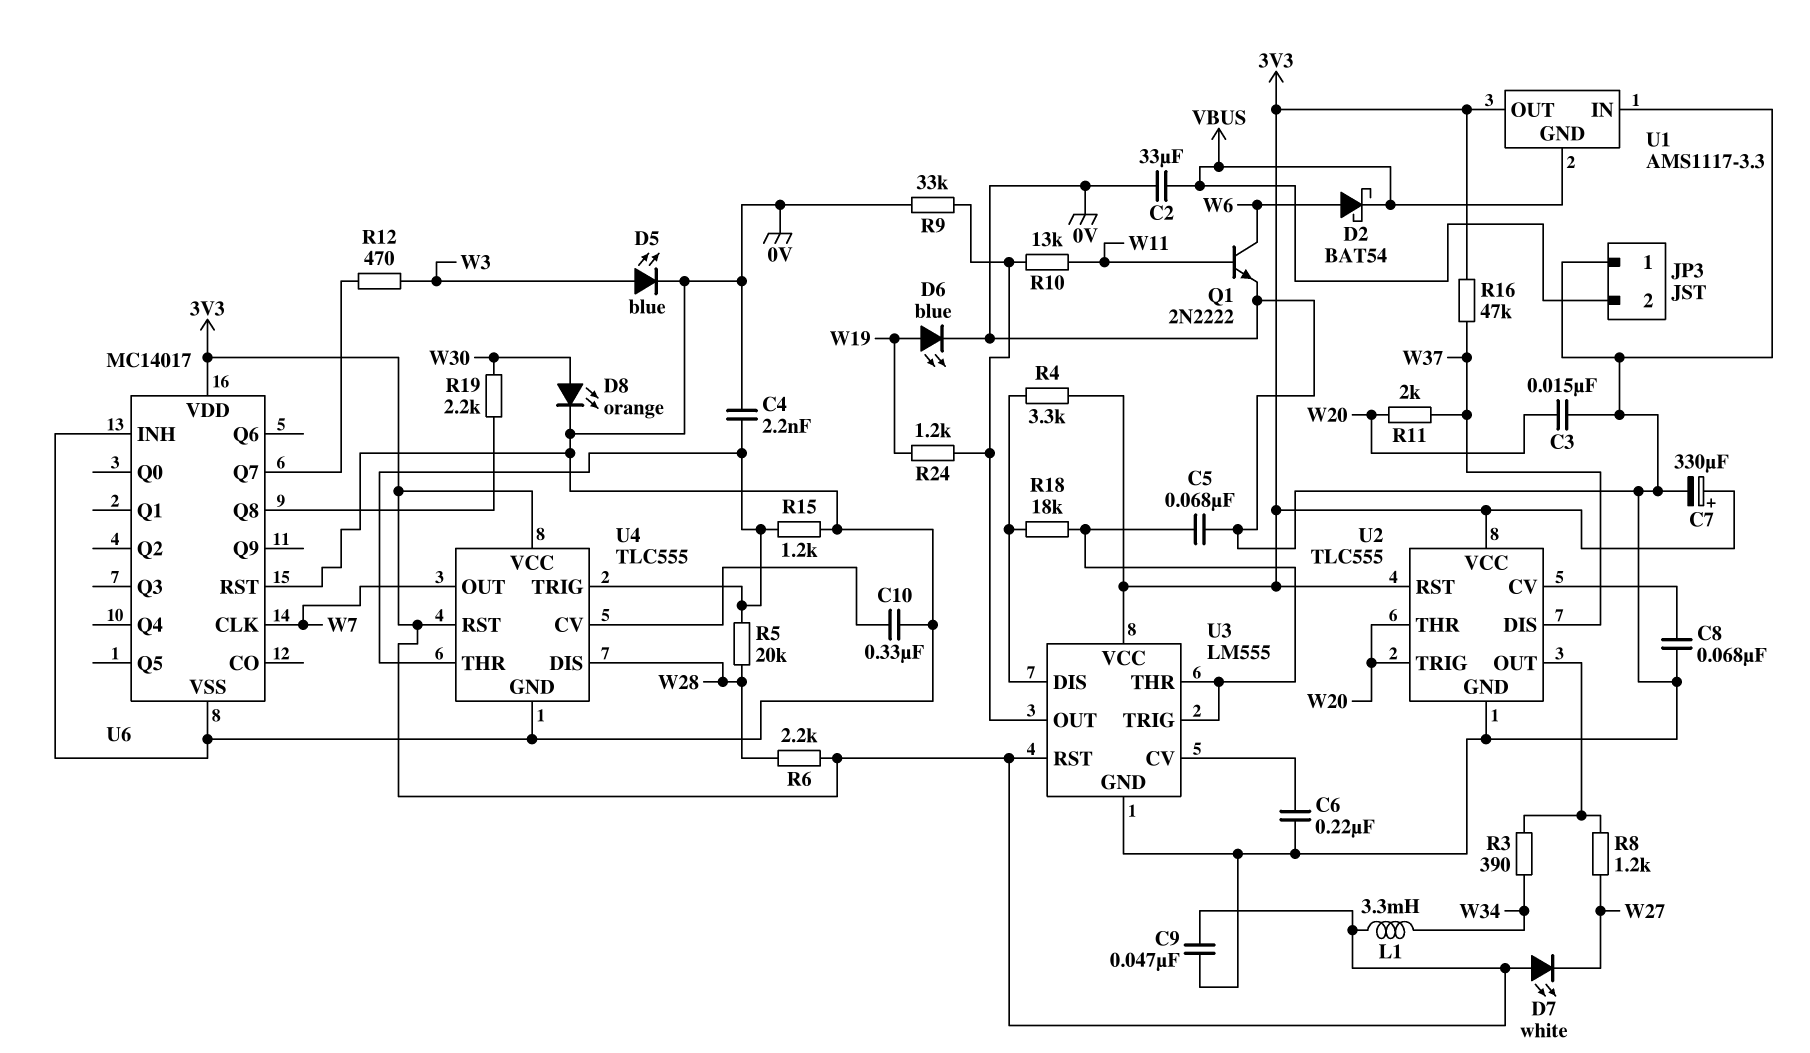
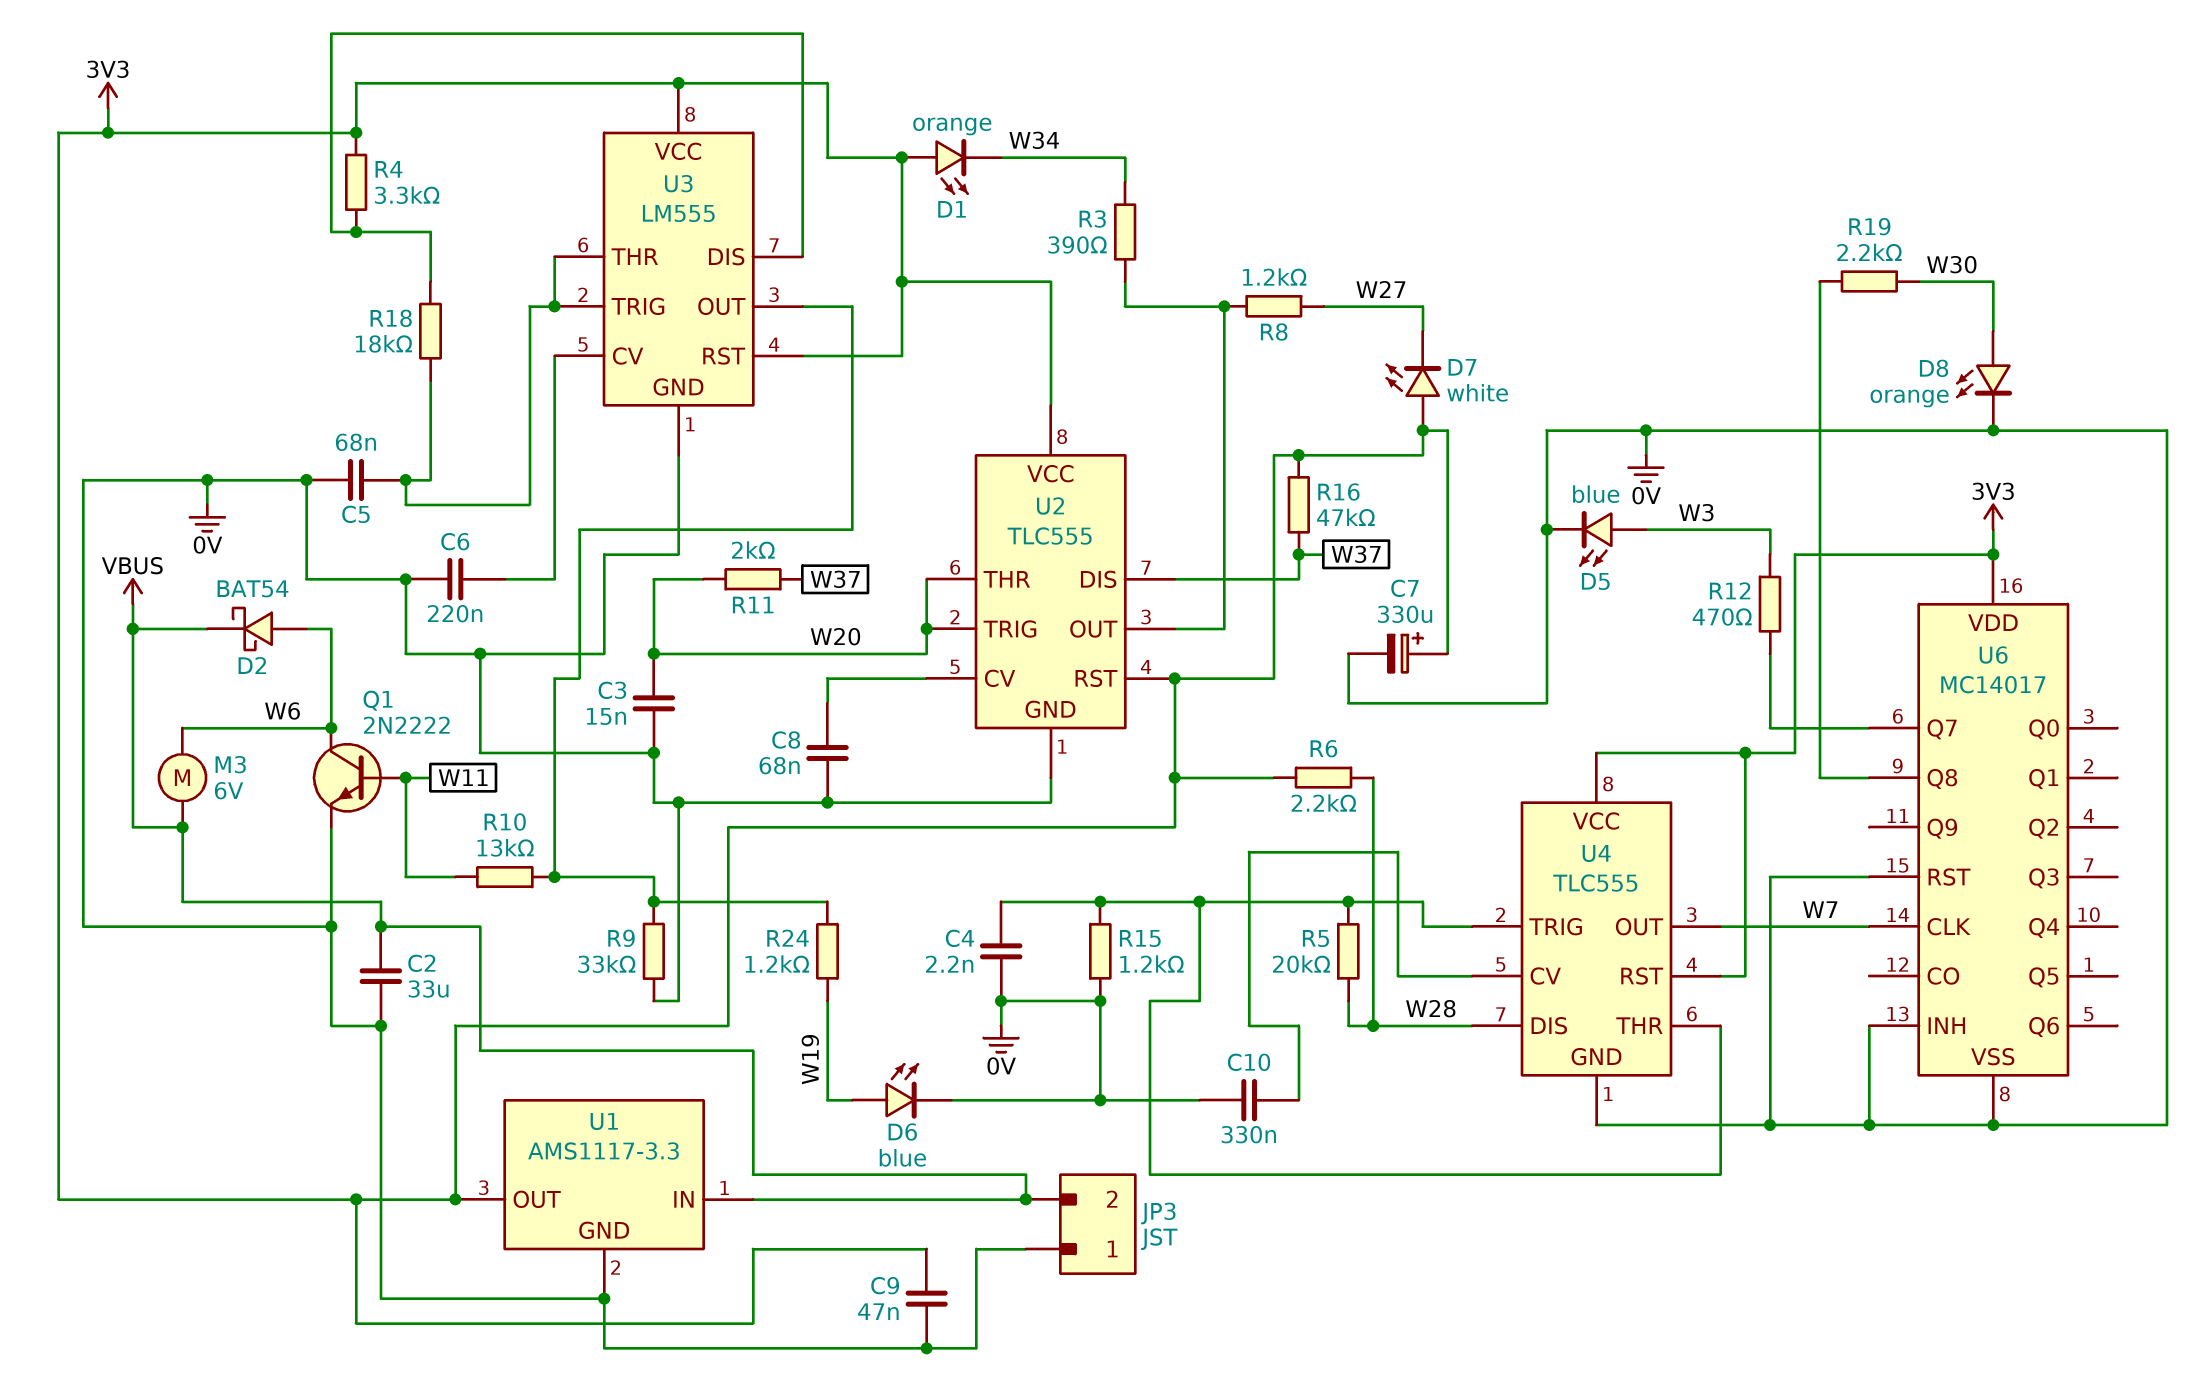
D1: none -> LED orange (A 3V3, K W34)
L1: 3.3mH (3V3, W34) -> none
M3: none -> motor 6V (VBUS, W6)
U1 pin GND: VBUS -> 0V
U1 pin IN: 0V -> VBUS

